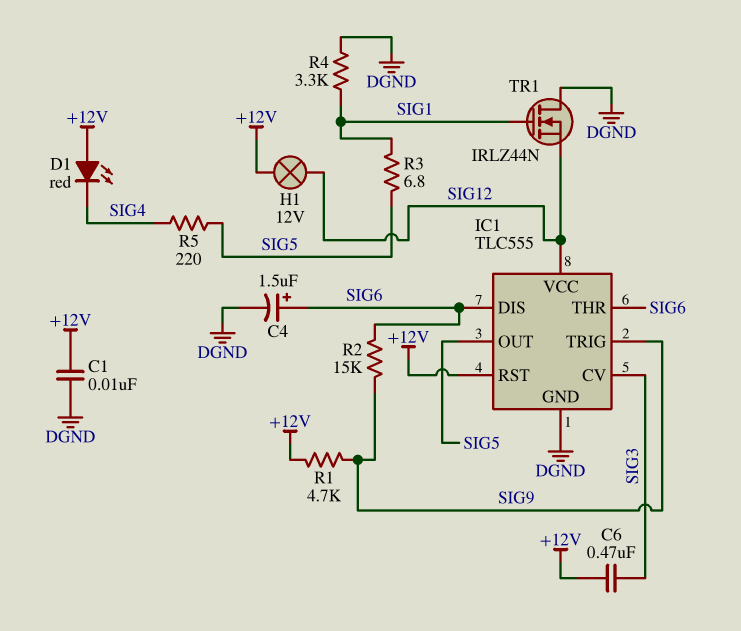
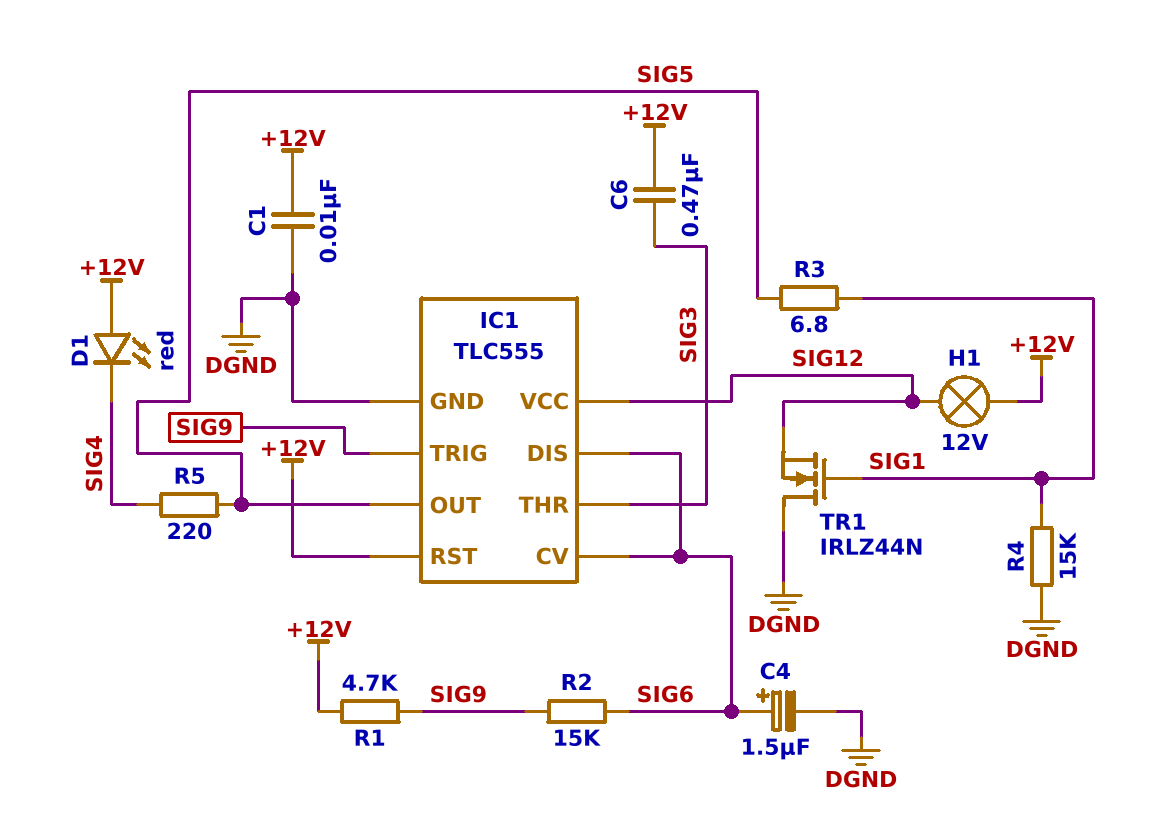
IC1 pin CV: SIG3 -> SIG6
IC1 pin THR: SIG6 -> SIG3
R4: 3.3k (DGND, SIG1) -> 15k (DGND, SIG1)

